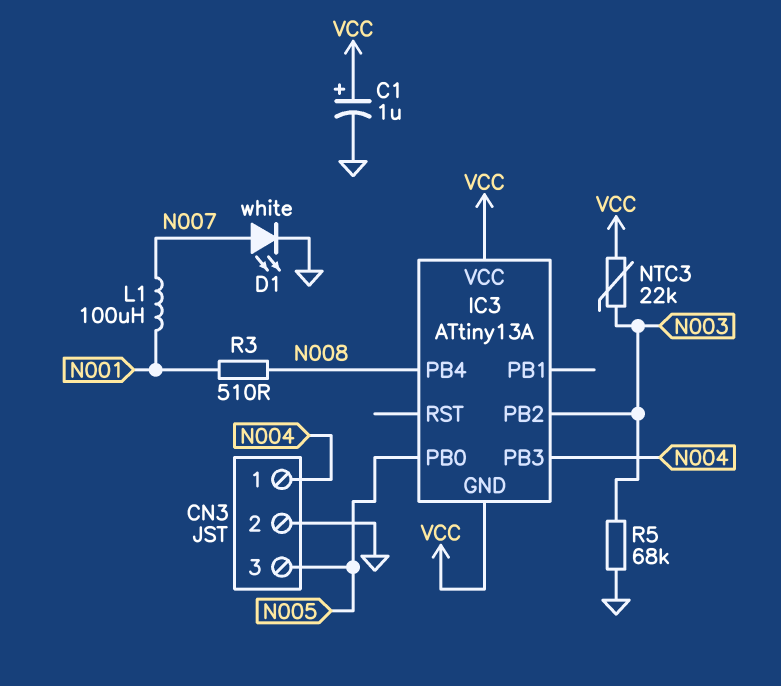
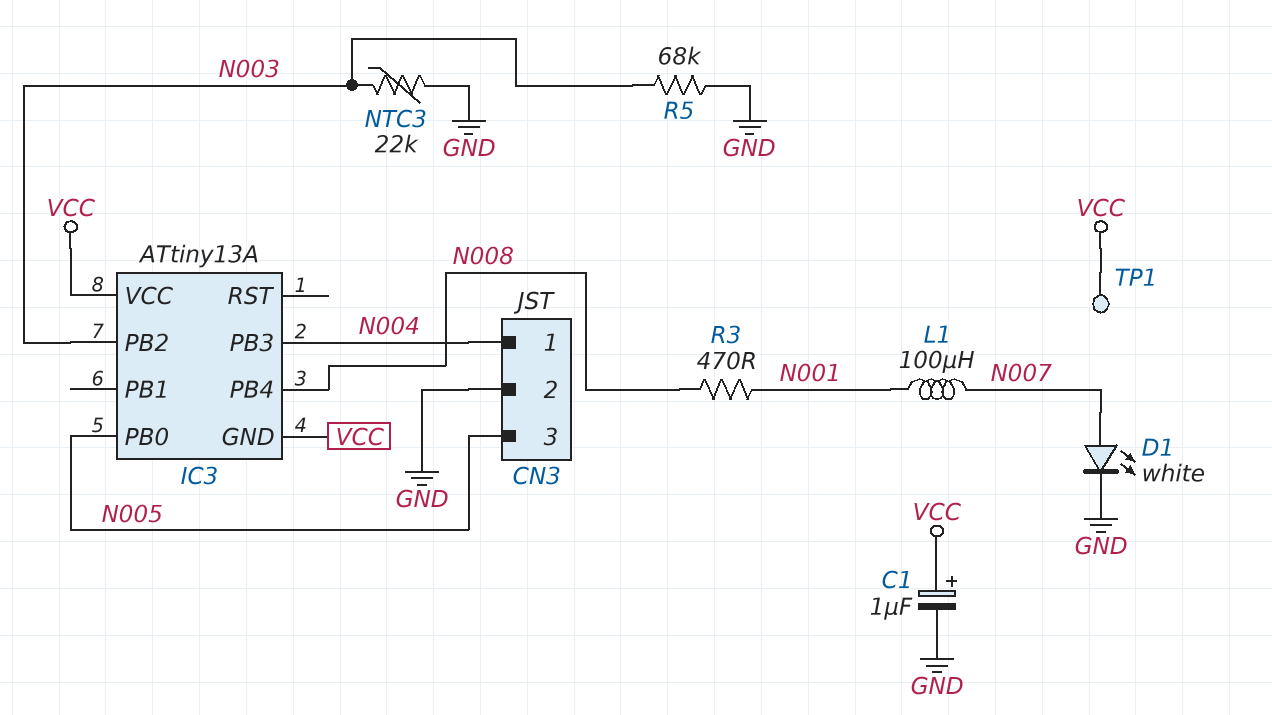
NTC3: 22k (N003, VCC) -> 22k (GND, N003)
R3: 510 (N001, N008) -> 470 (N001, N008)
TP1: none -> test point (VCC)

